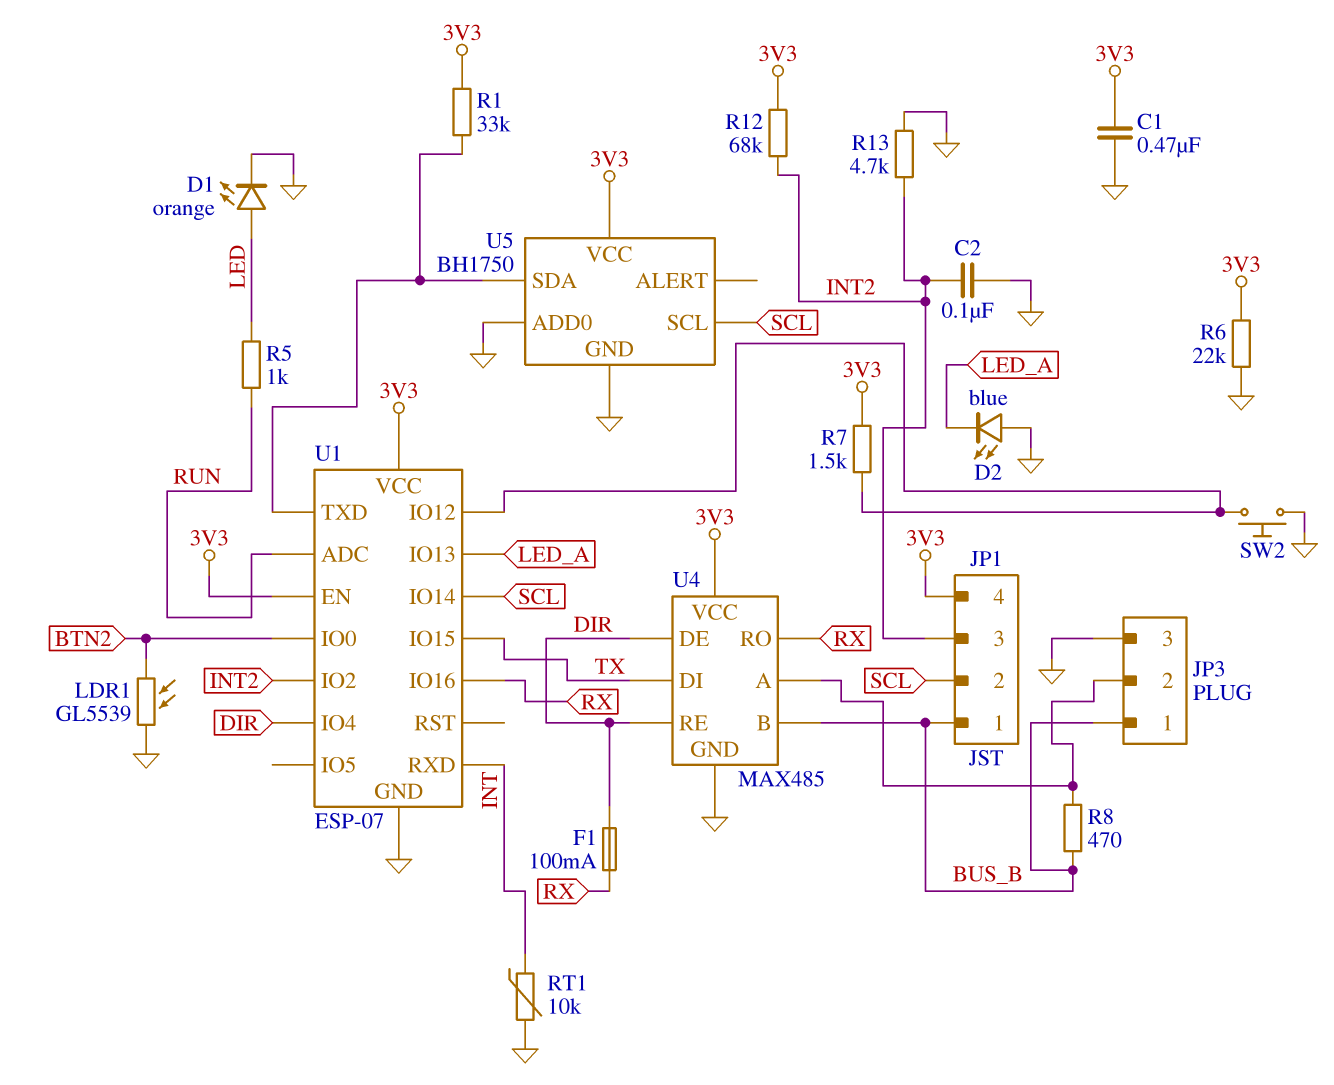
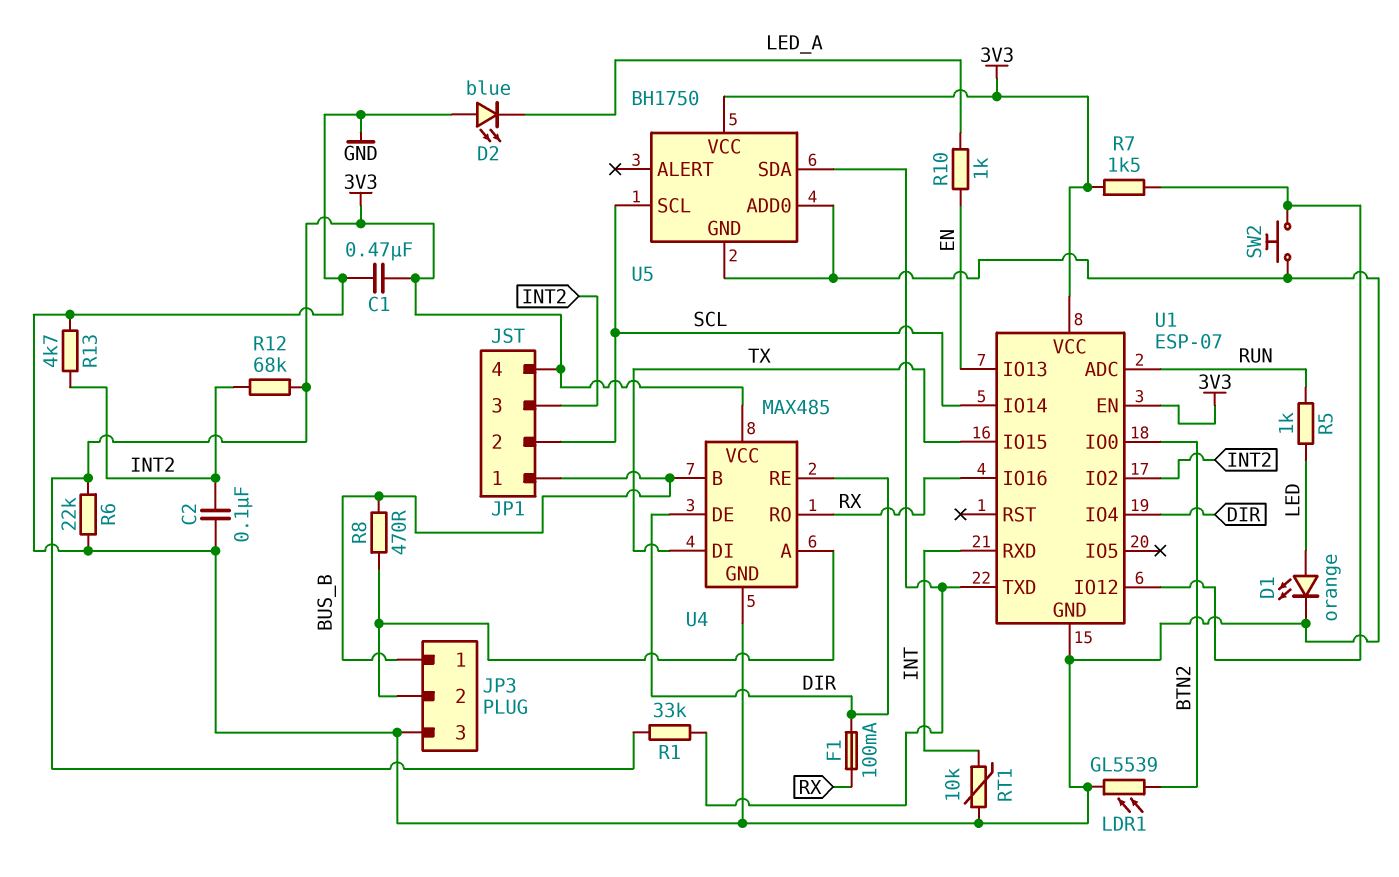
R10: none -> 1k (EN, LED_A)
U1 pin IO13: LED_A -> EN

